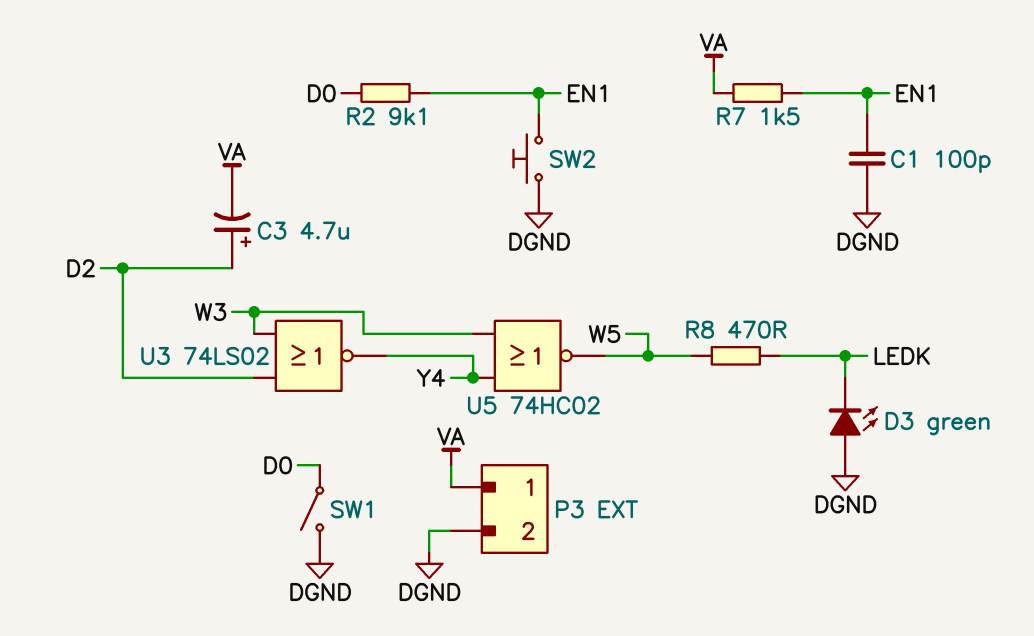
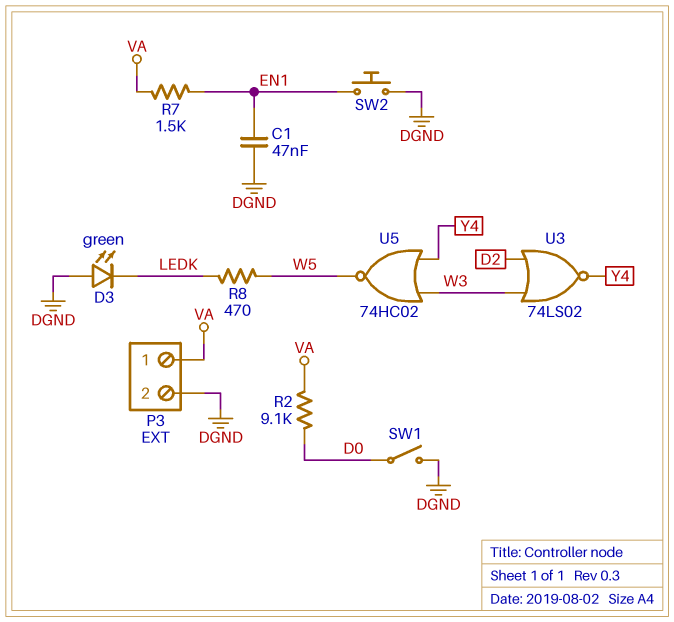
C1: 100pF (DGND, EN1) -> 47nF (DGND, EN1)
C3: 4.7uF (plus D2, minus VA) -> none
R2: 9.1k (D0, EN1) -> 9.1k (D0, VA)

